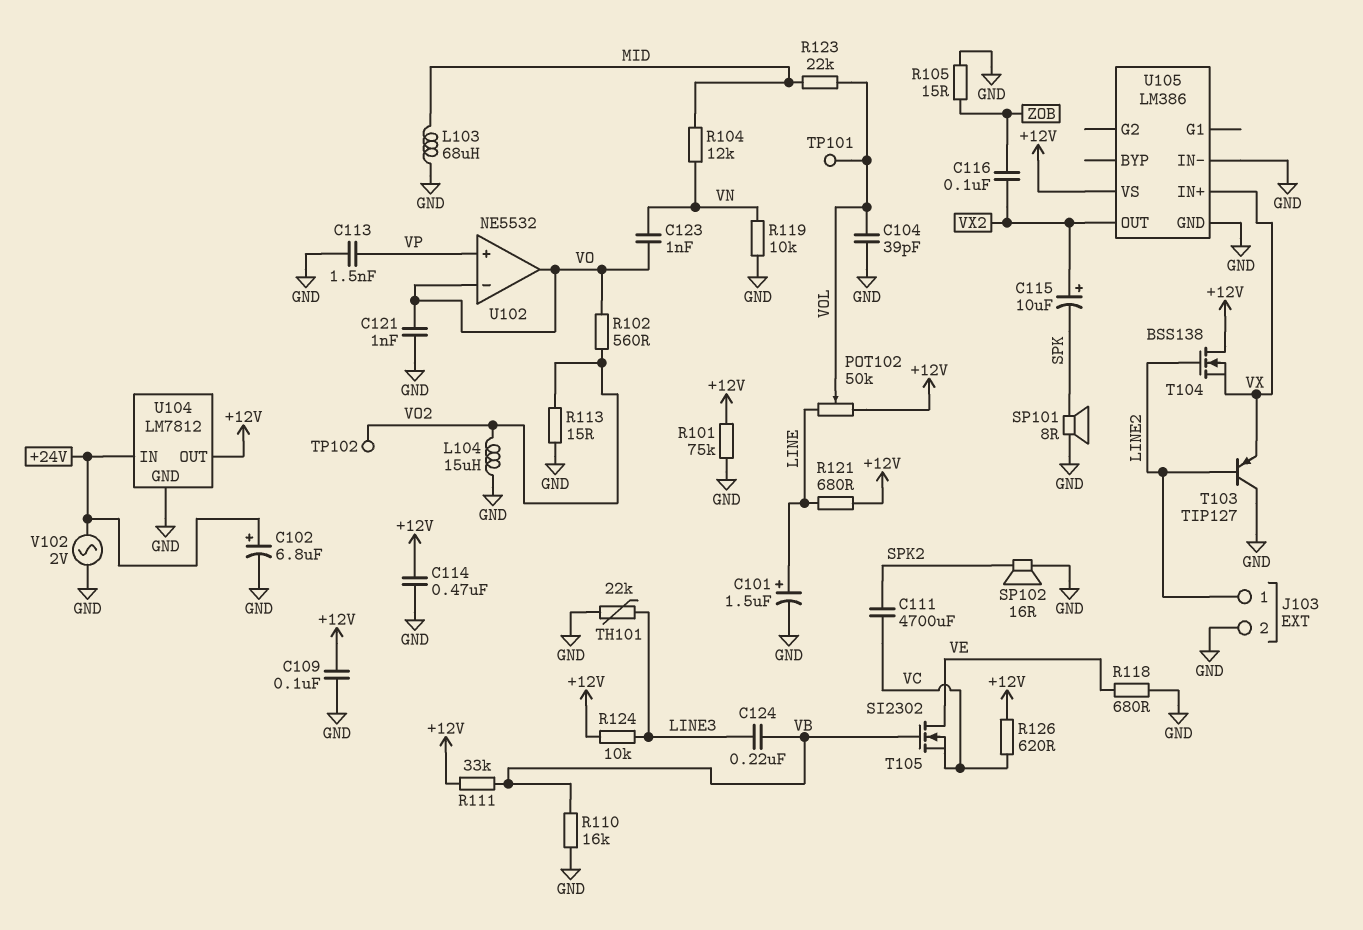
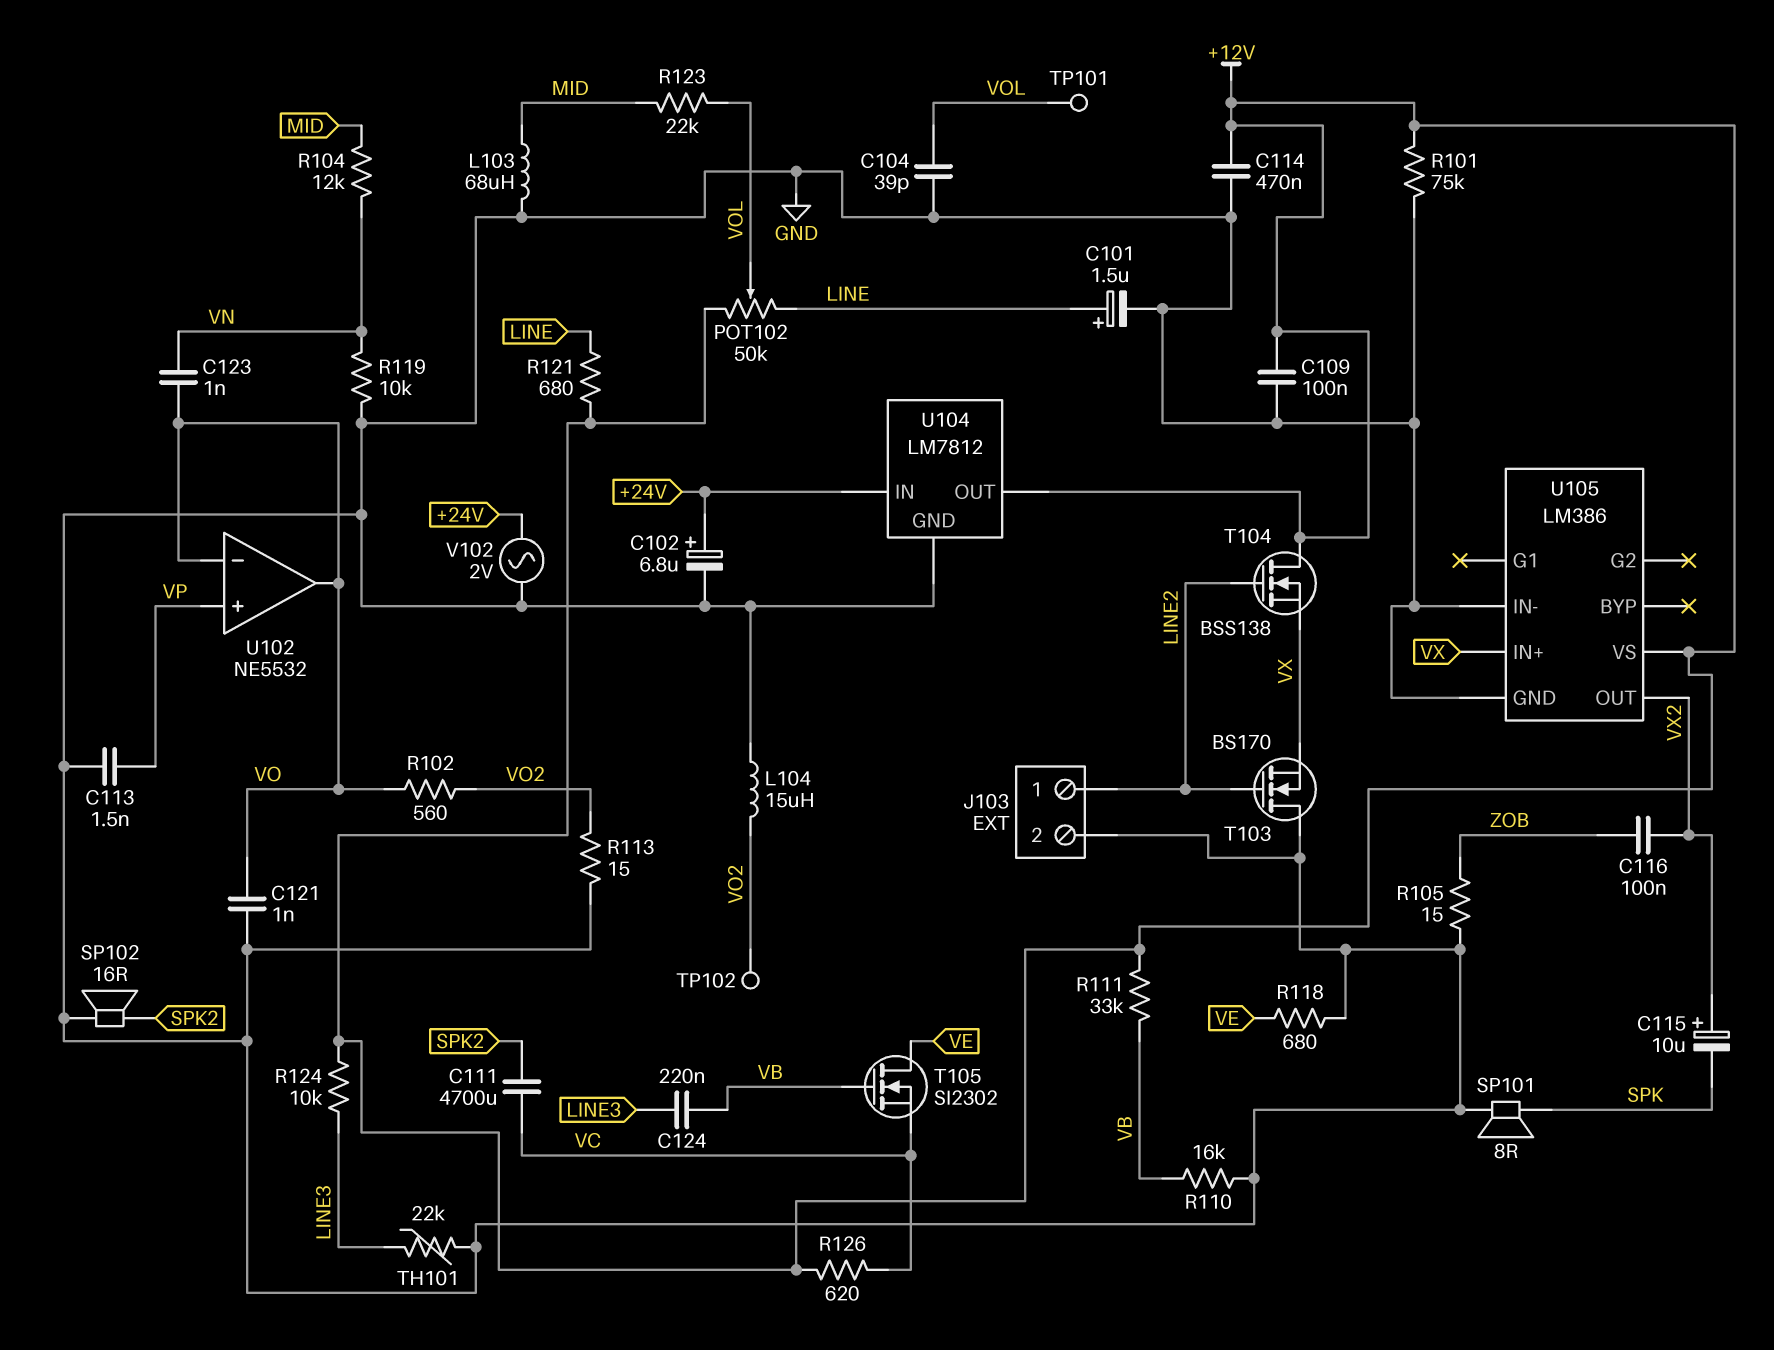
T103: PNP TIP127 (B LINE2, C GND, E VX) -> NMOS BS170 (G LINE2, D GND, S VX)

